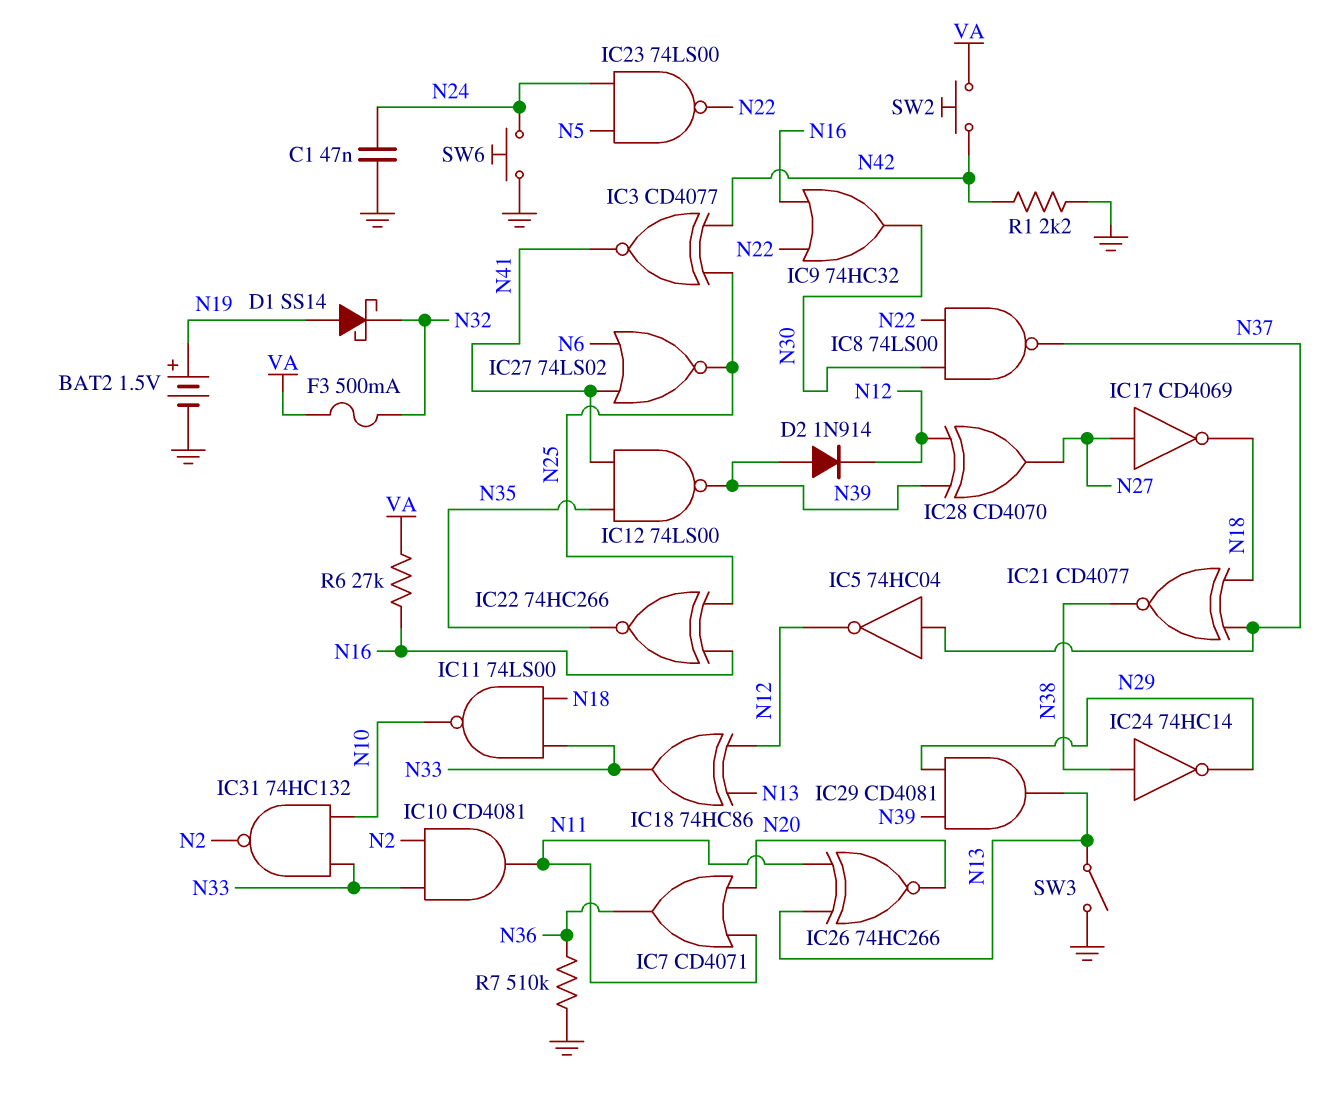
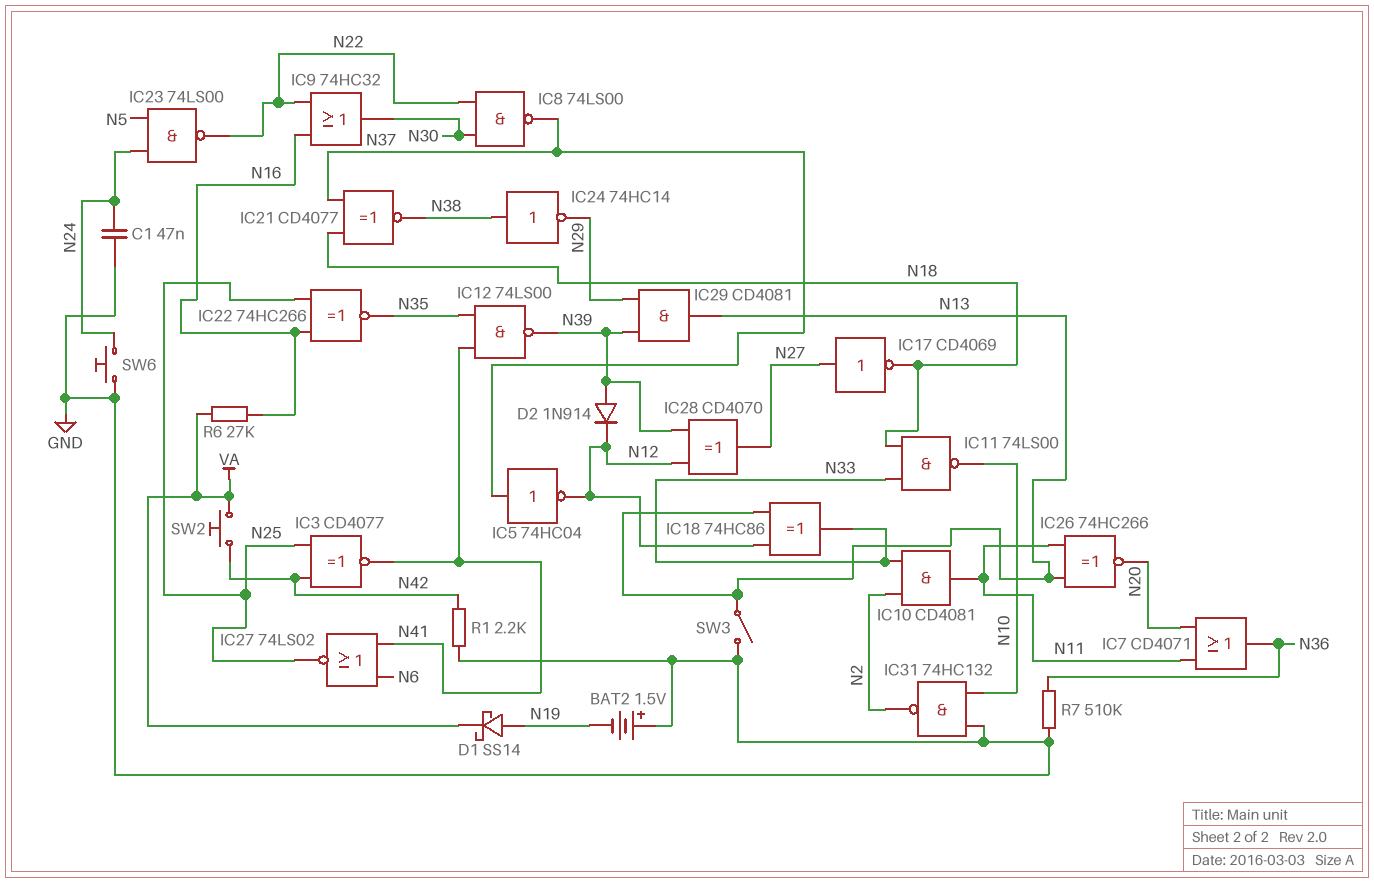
BAT2: 1.5V (plus N19, minus GND) -> 1.5V (plus GND, minus N19)
D1: schottky SS14 (A N19, K N32) -> schottky SS14 (A N19, K VA)
F3: 500mA (N32, VA) -> none
IC31: NAND 74HC132 (in N10, in N33, out N2) -> NAND 74HC132 (in GND, in N10, out N2)

